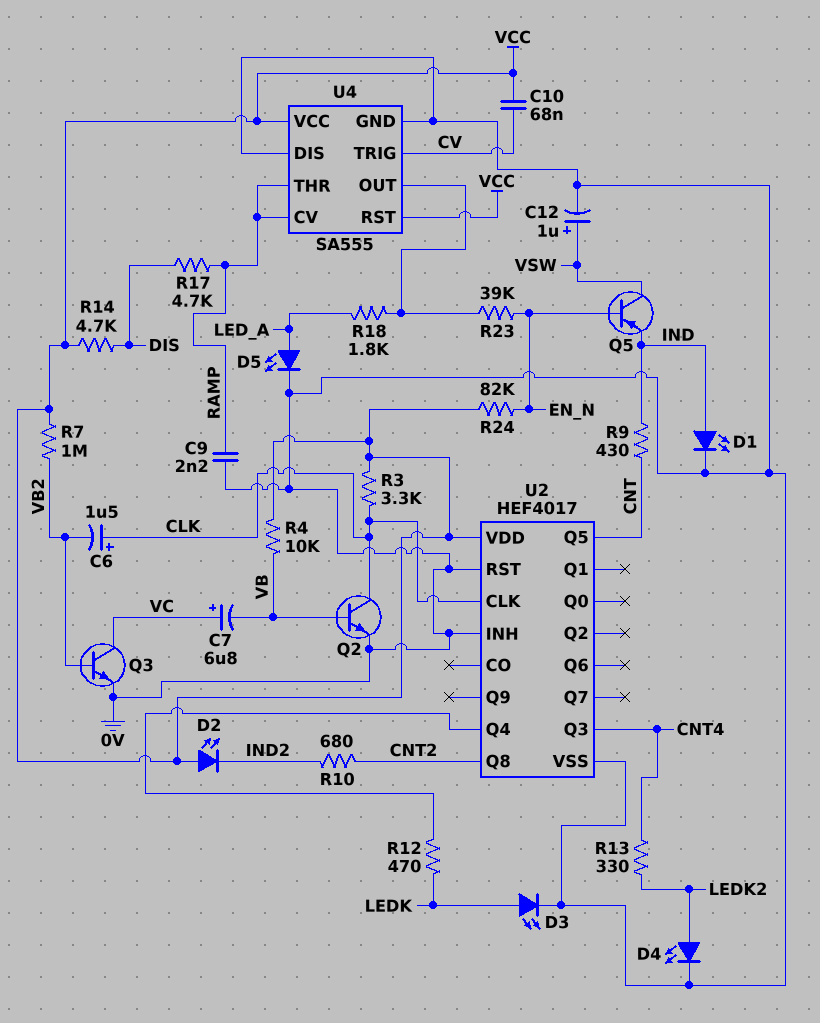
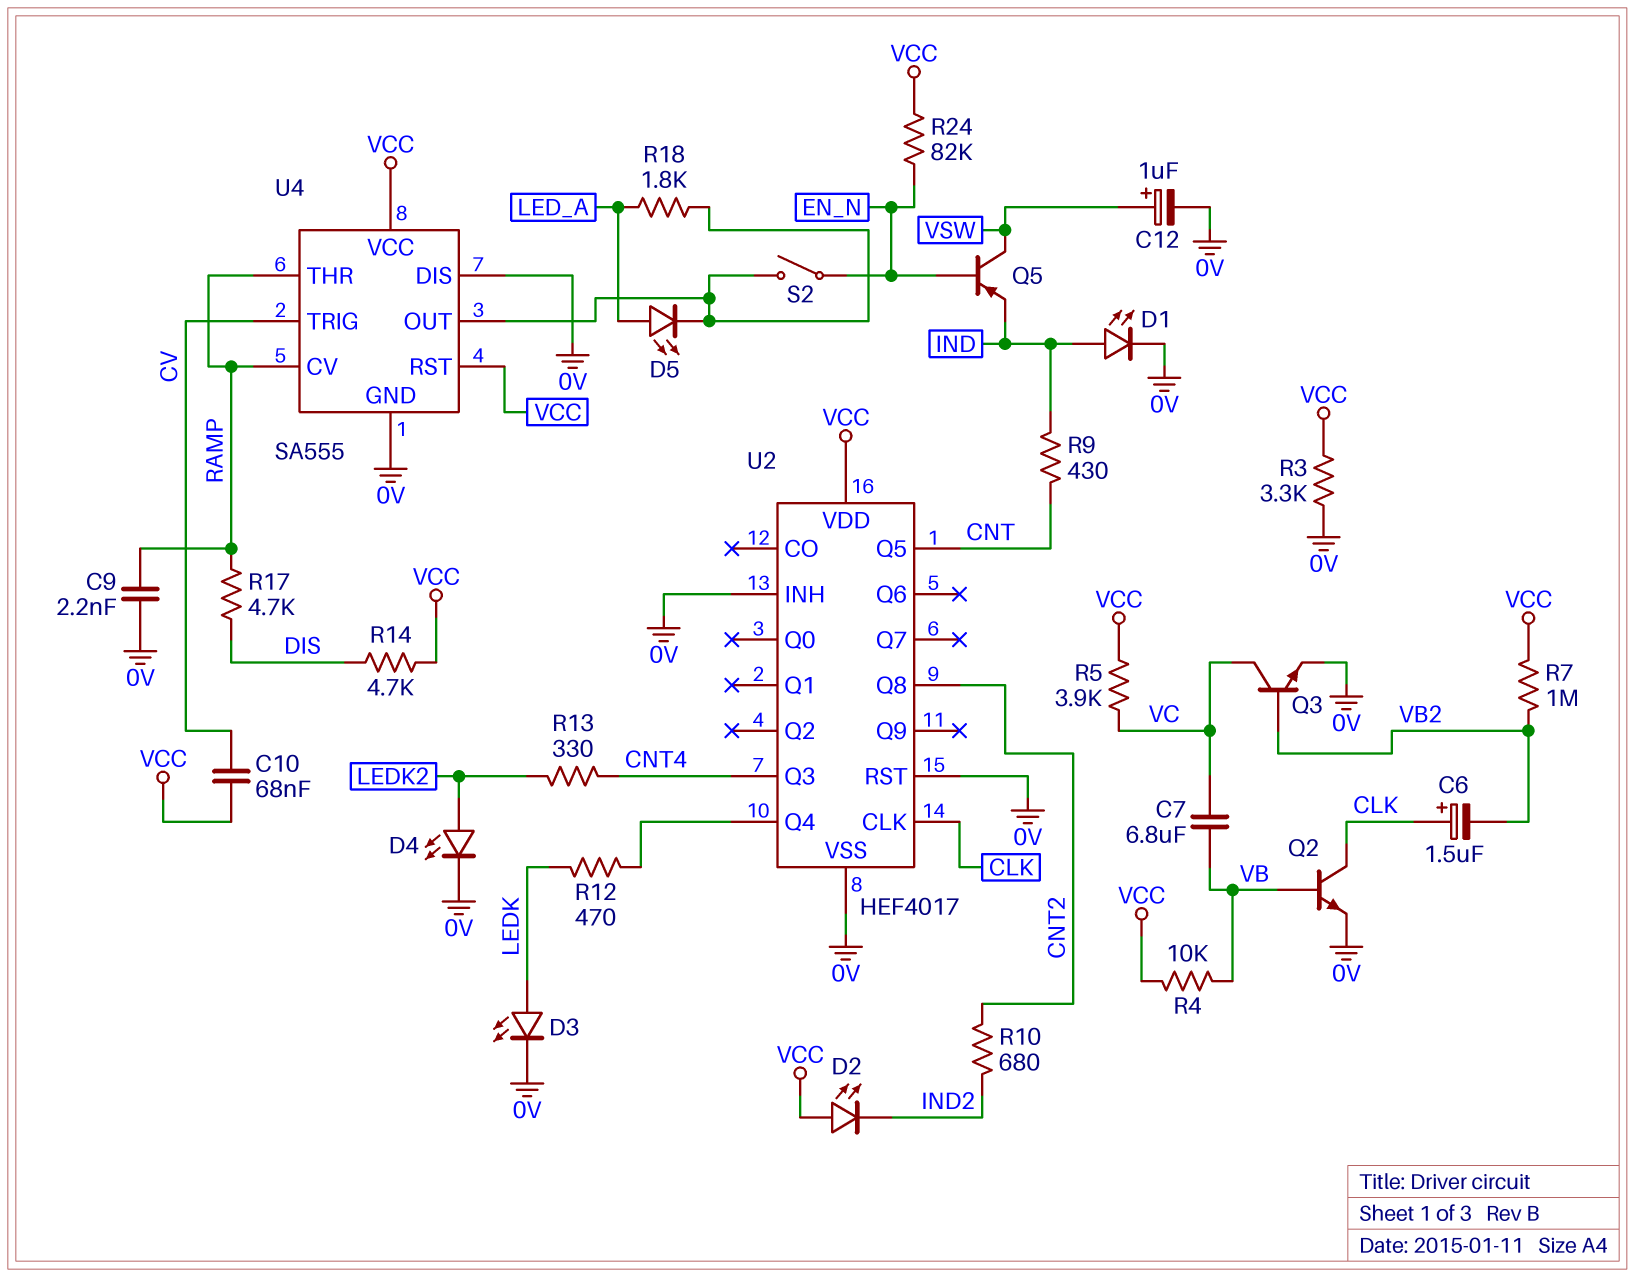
C7: 6.8uF (plus VC, minus VB) -> 6.8uF (VB, VC)
D5: LED (A LED_A, K 0V) -> LED (A LED_A, K U4/OUT)
R3: 3.3k (CLK, VCC) -> 3.3k (0V, VCC)
R5: none -> 3.9k (VC, VCC)
R23: 39k (EN_N, U4/OUT) -> none
S2: none -> switch (EN_N, U4/OUT)

